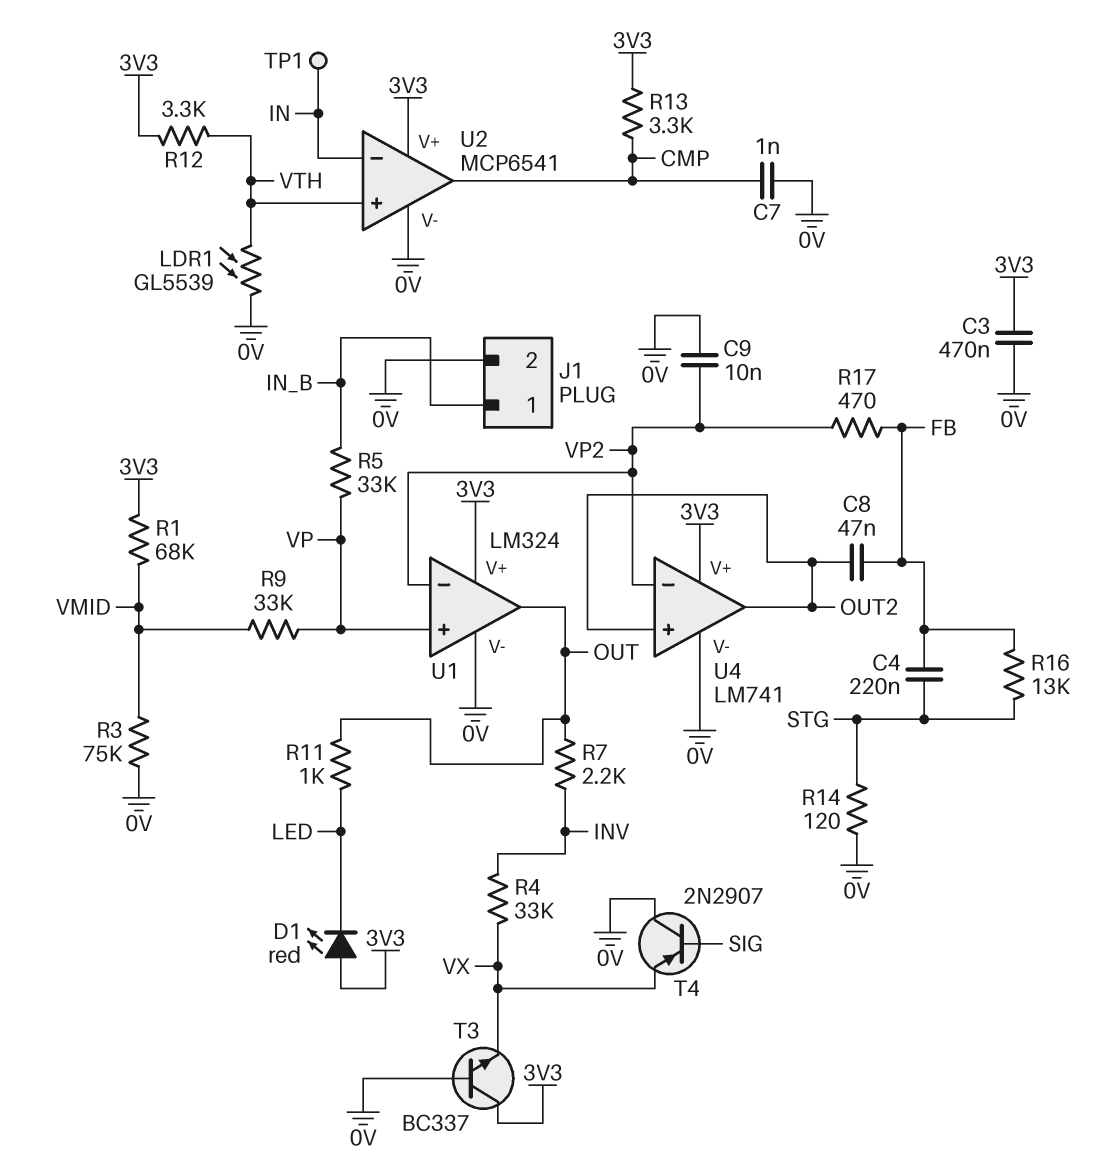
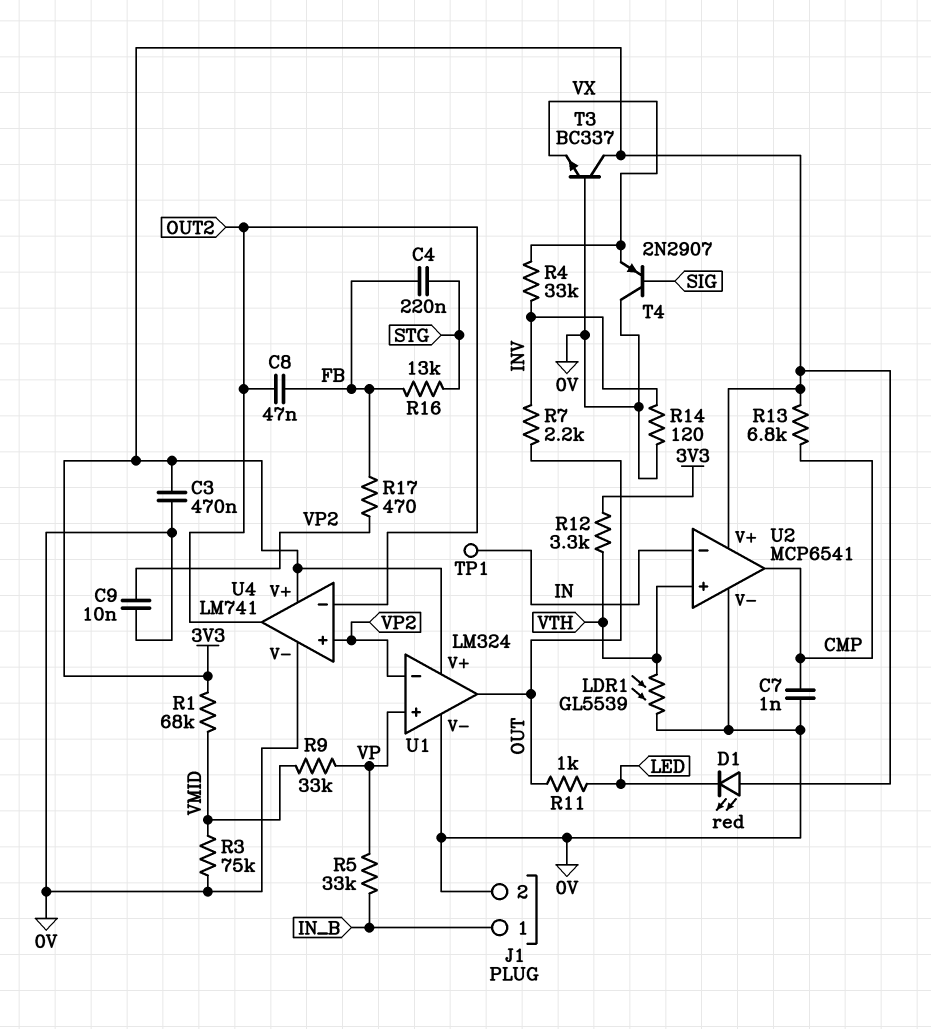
R13: 3.3k (3V3, CMP) -> 6.8k (3V3, CMP)
R14: 120 (0V, STG) -> 120 (0V, INV)
U4 pin in+: OUT2 -> VP2
U4 pin in-: VP2 -> OUT2

